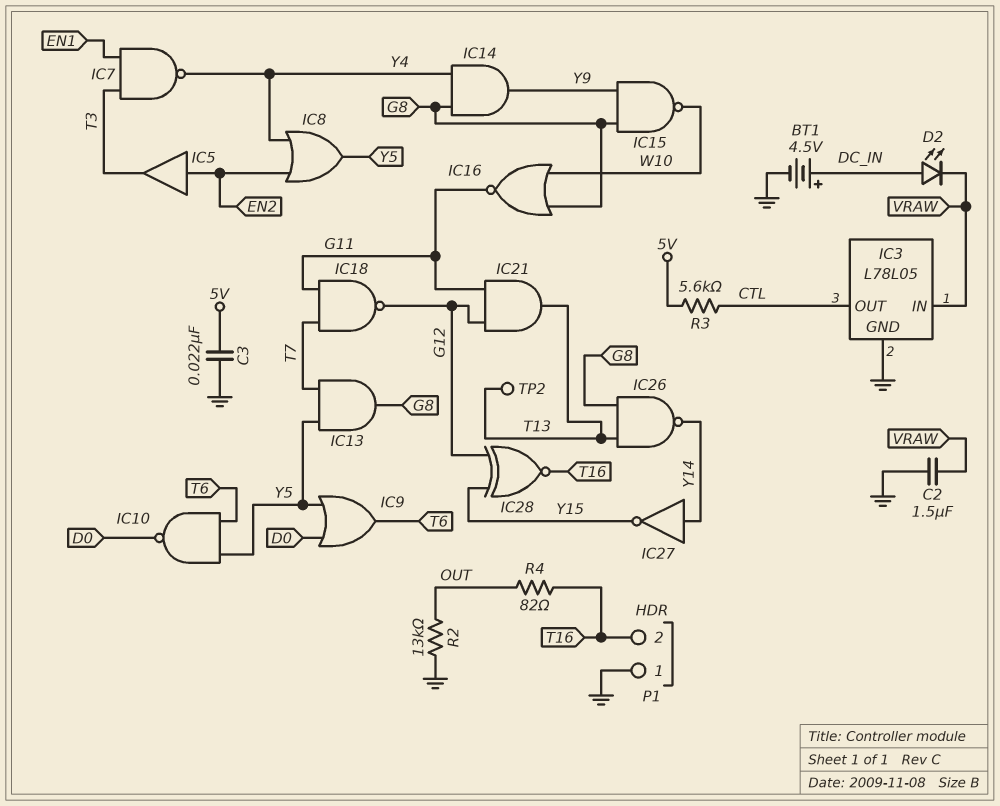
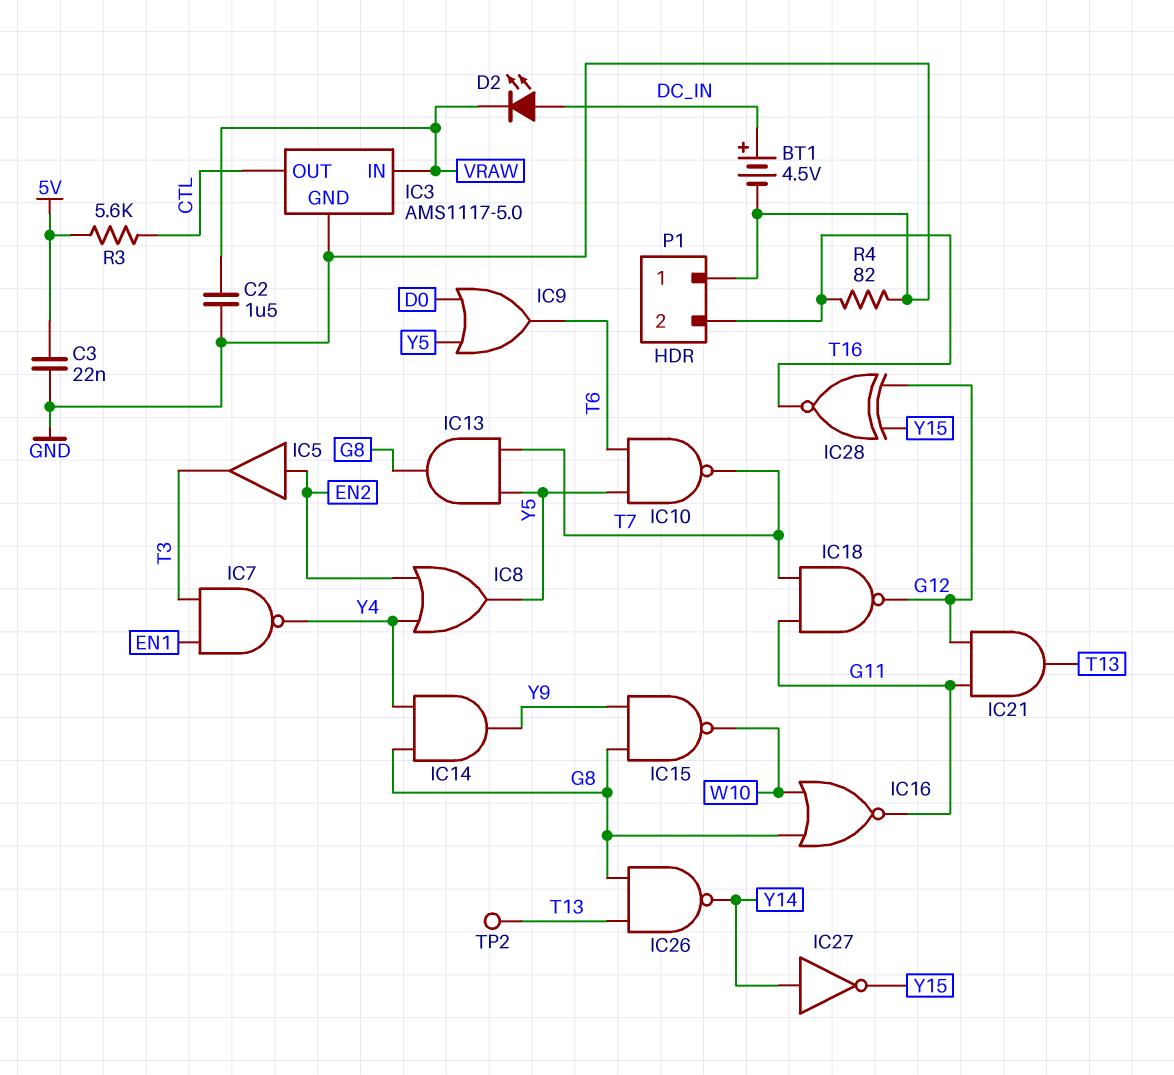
IC3: L78L05 -> AMS1117-5.0
IC10: NAND (in T6, in Y5, out D0) -> NAND (in T6, in Y5, out T7)
R2: 13k (GND, OUT) -> none
R4: 82 (OUT, T16) -> 82 (GND, T16)

